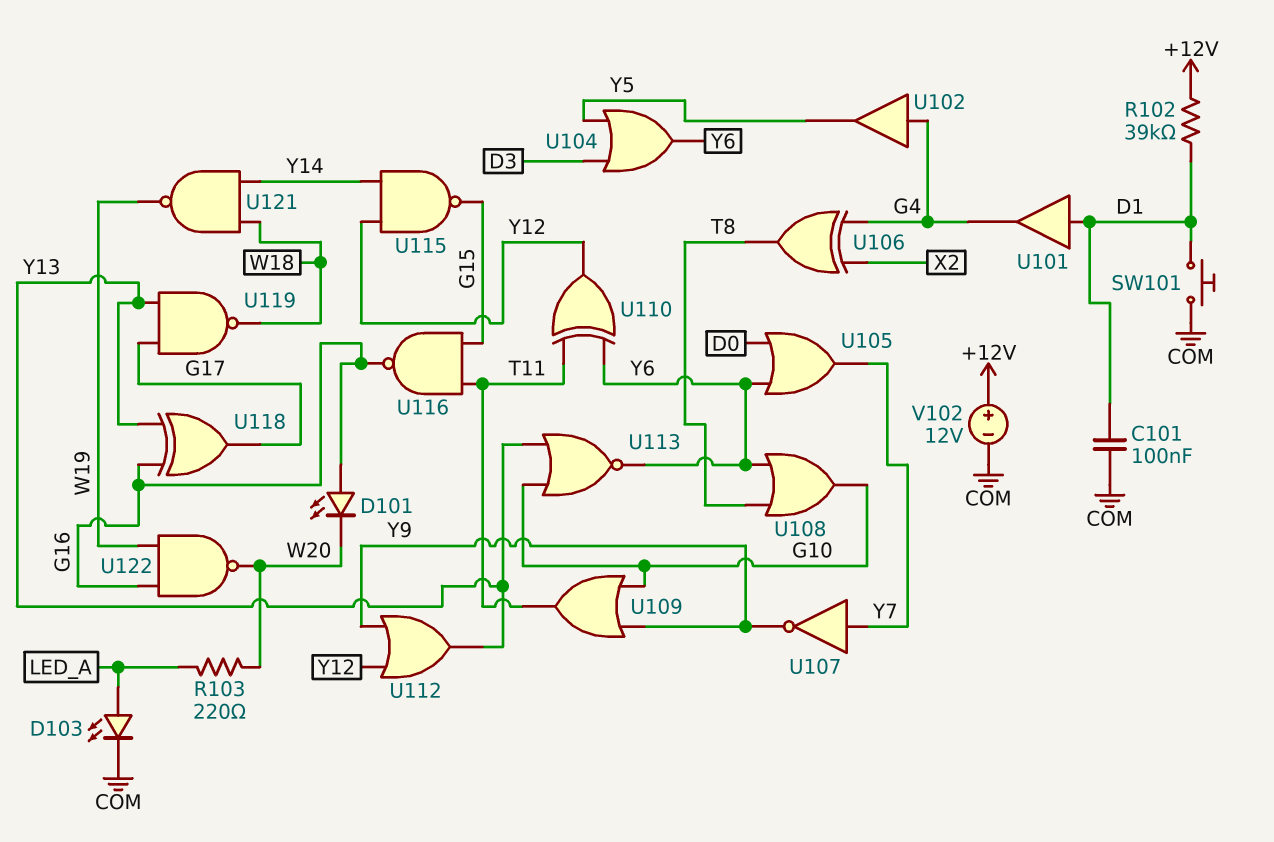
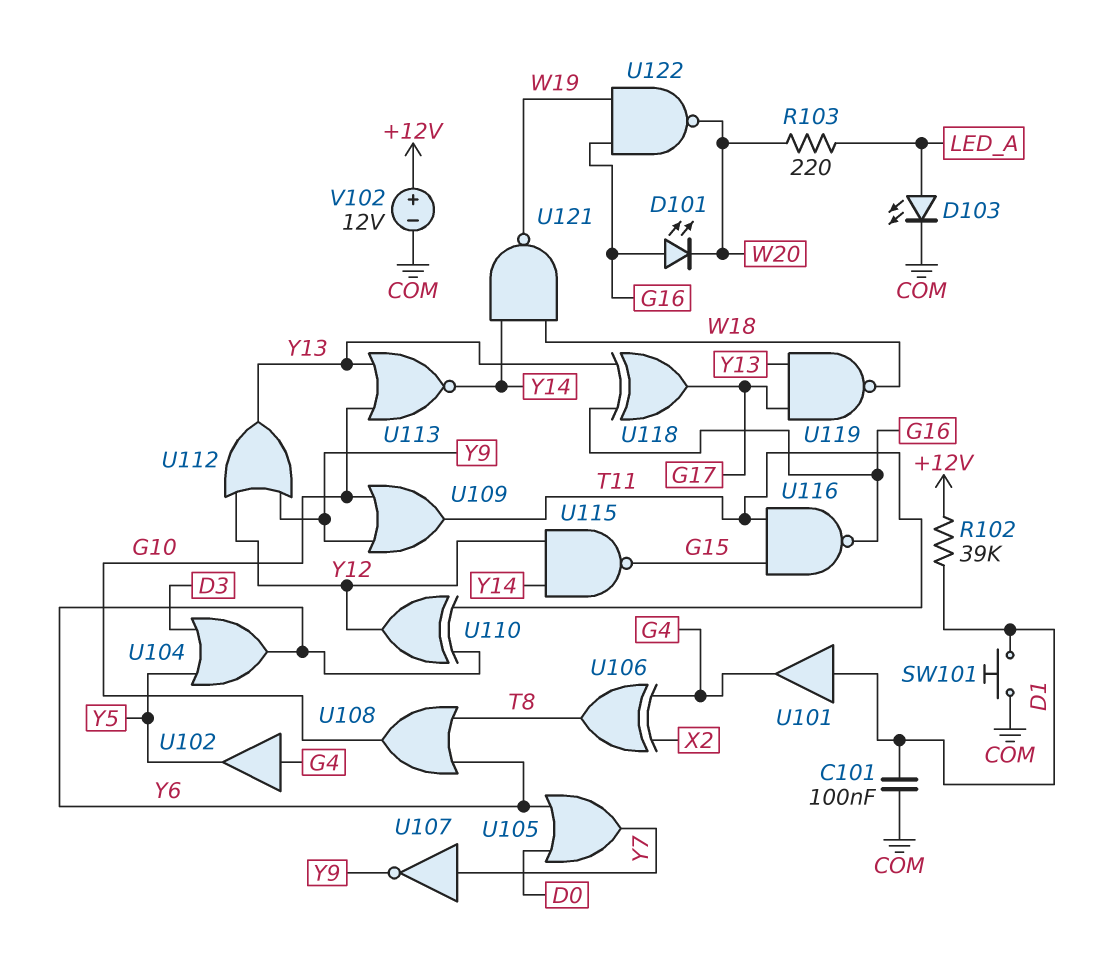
U113: NOR (in G10, in Y13, out Y6) -> NOR (in G10, in Y13, out Y14)

